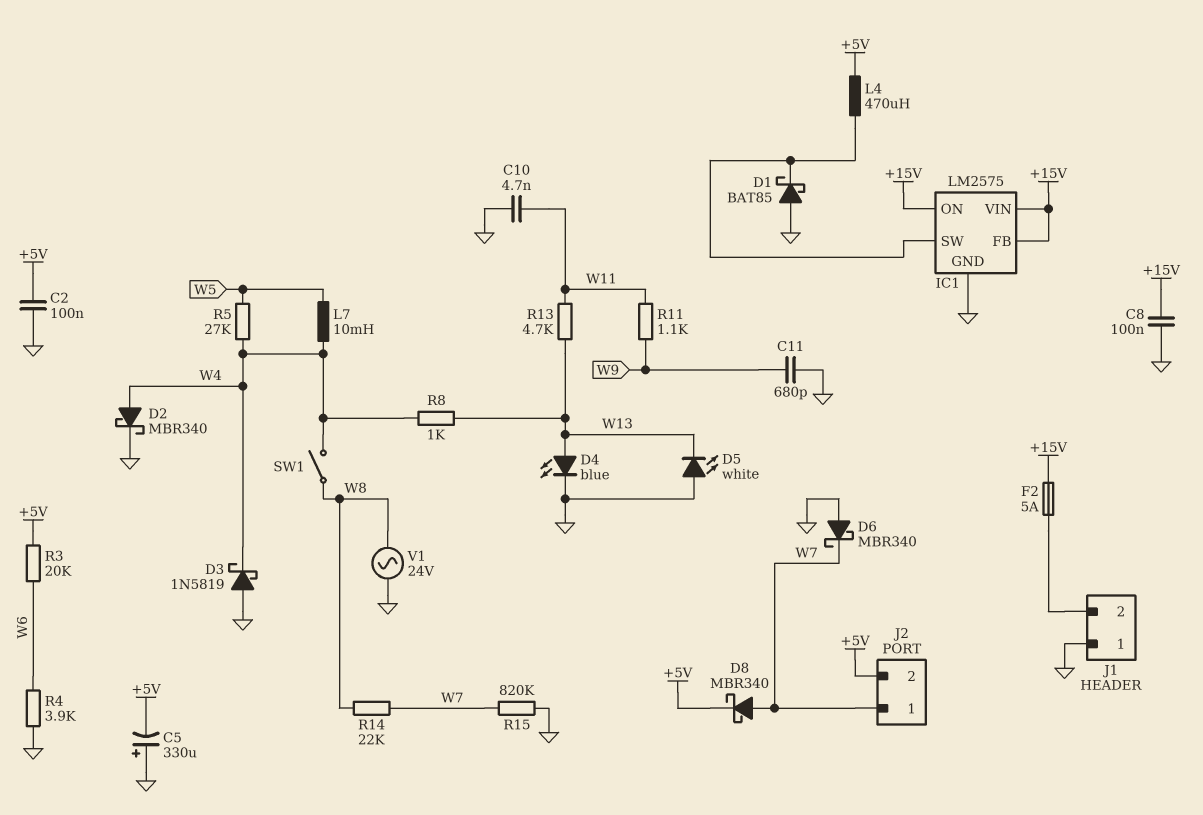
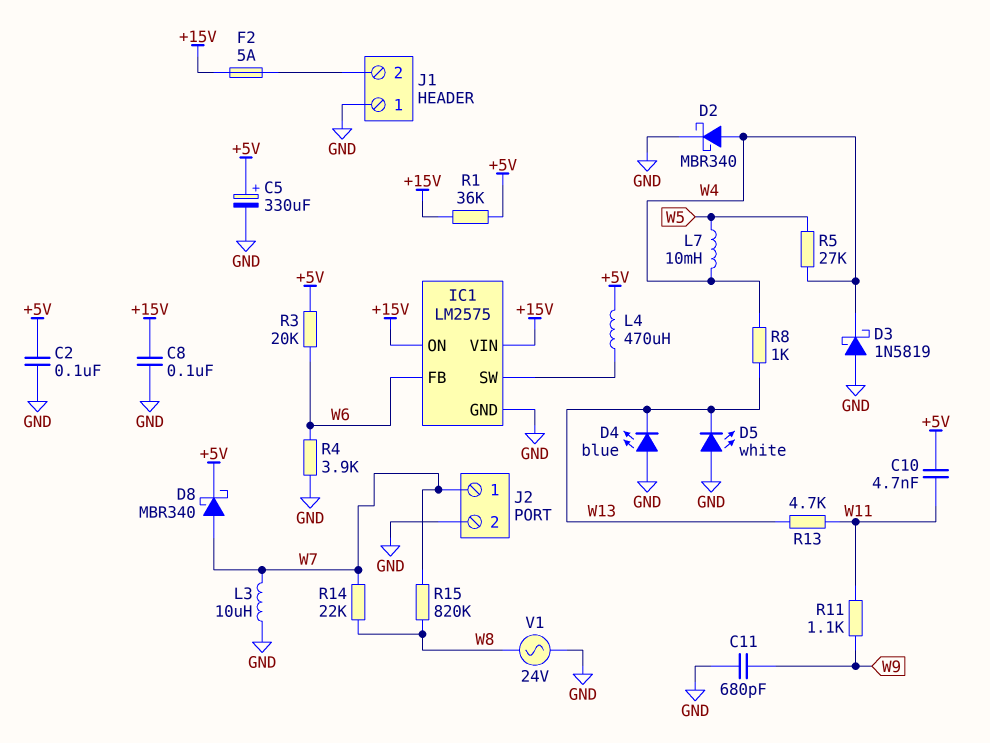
C5: 330uF (plus GND, minus +5V) -> 330uF (plus +5V, minus GND)
C10: 4.7nF (GND, W11) -> 4.7nF (+5V, W11)
D1: schottky BAT85 (A GND, K IC1/SW) -> none
D4: LED blue (A W13, K GND) -> LED blue (A GND, K W13)
D6: schottky MBR340 (A GND, K W7) -> none
IC1 pin FB: +15V -> W6
J2 pin 2: +5V -> GND
L3: none -> 10uH (GND, W7)
R1: none -> 36k (+5V, +15V)
R15: 820k (GND, W7) -> 820k (W7, W8)
SW1: switch (W4, W8) -> none

